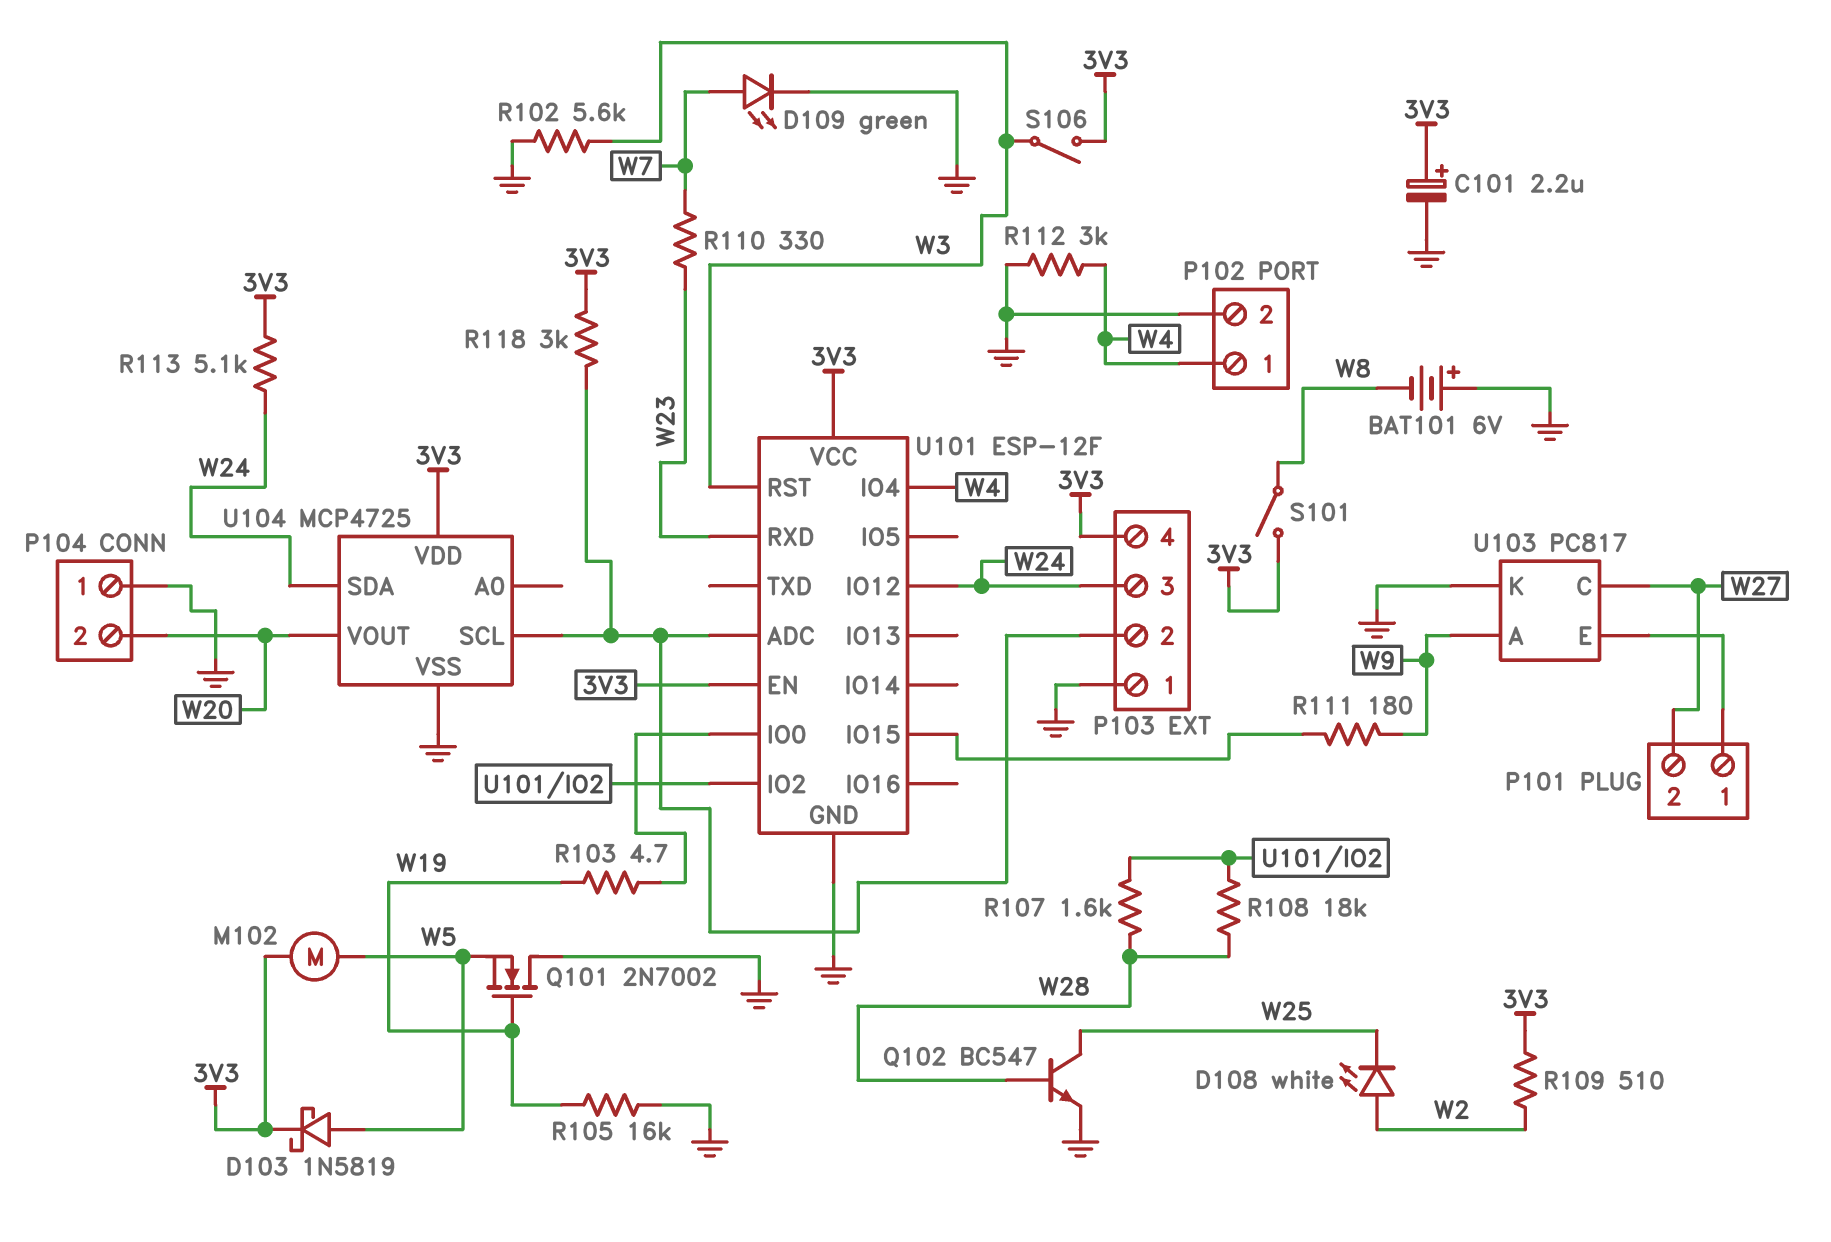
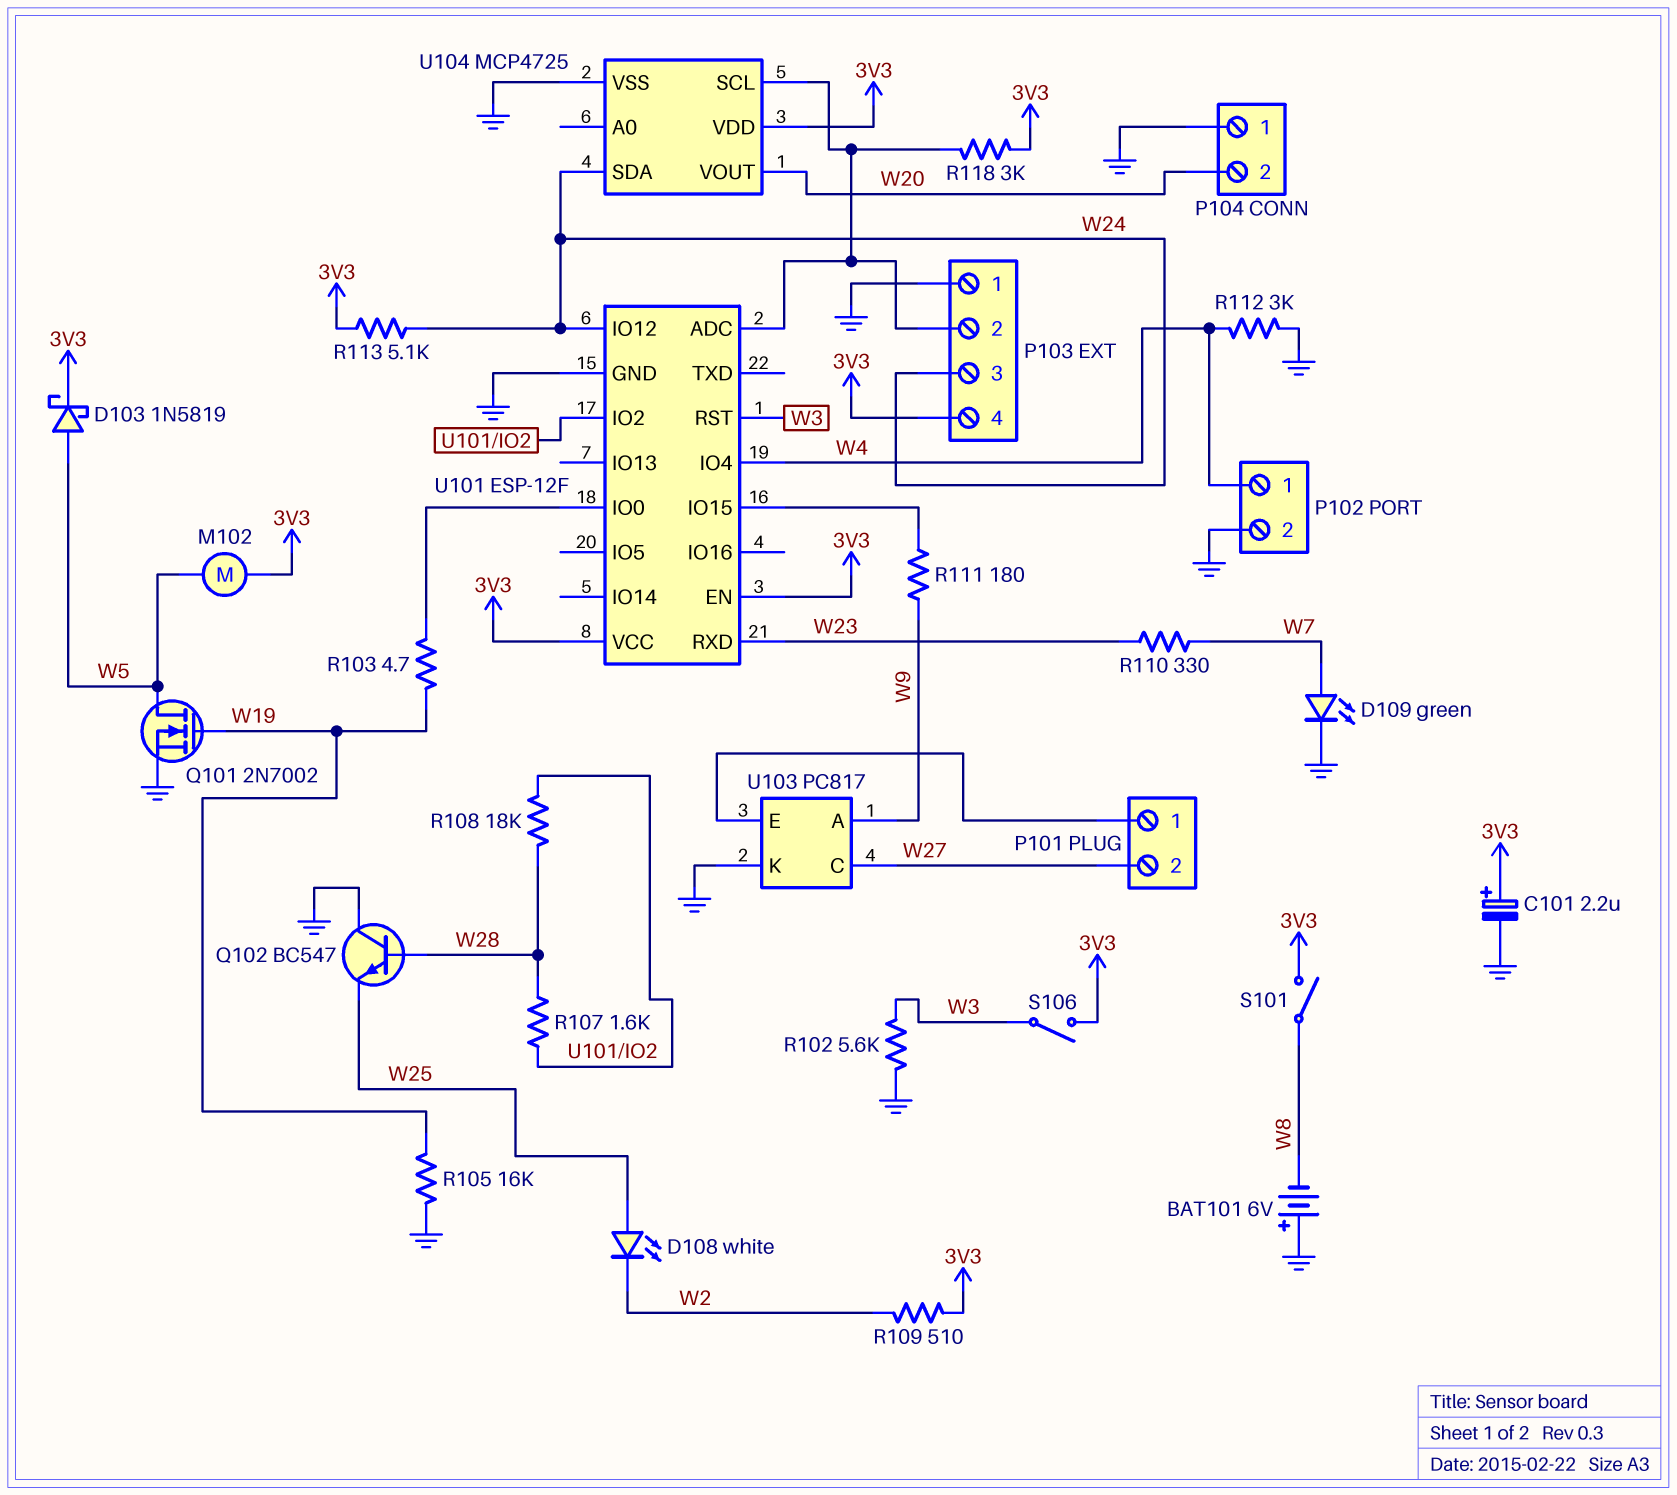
D108: LED white (A W2, K W25) -> LED white (A W25, K W2)
Q101: NMOS 2N7002 (G W19, D GND, S W5) -> NMOS 2N7002 (G W19, D W5, S GND)
Q102: NPN BC547 (B W28, C W25, E GND) -> NPN BC547 (B W28, C GND, E W25)

